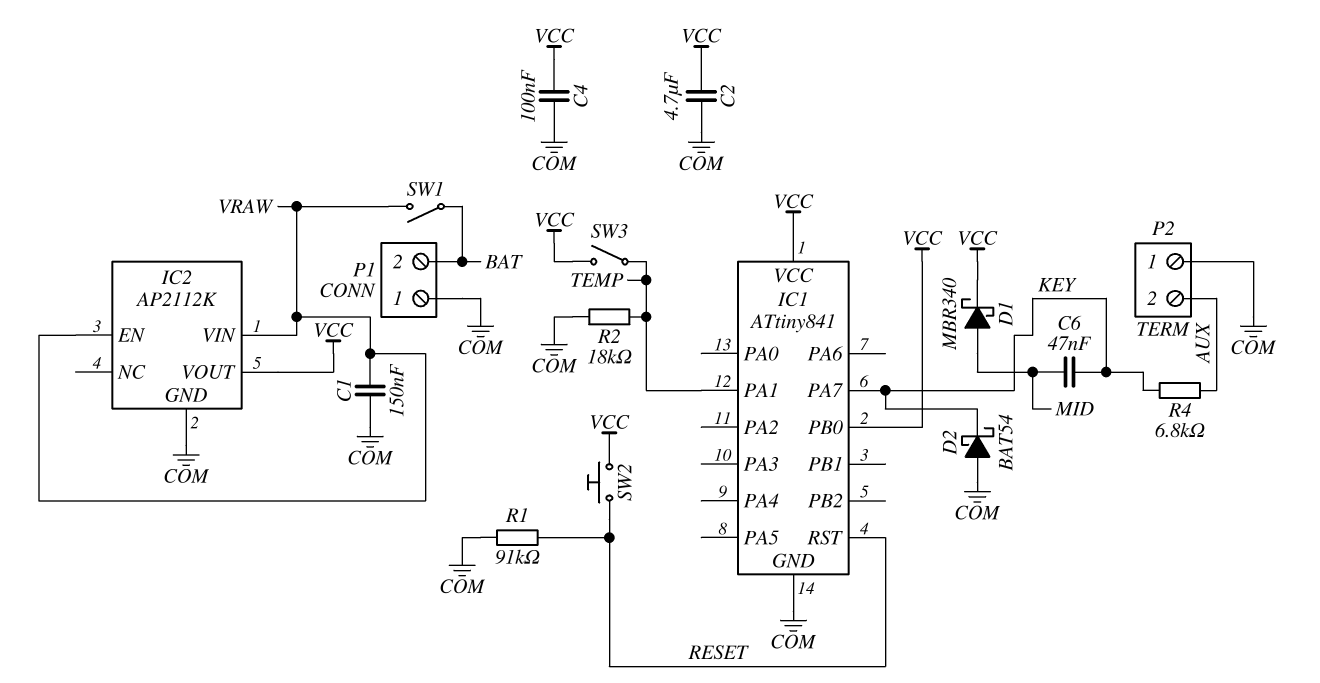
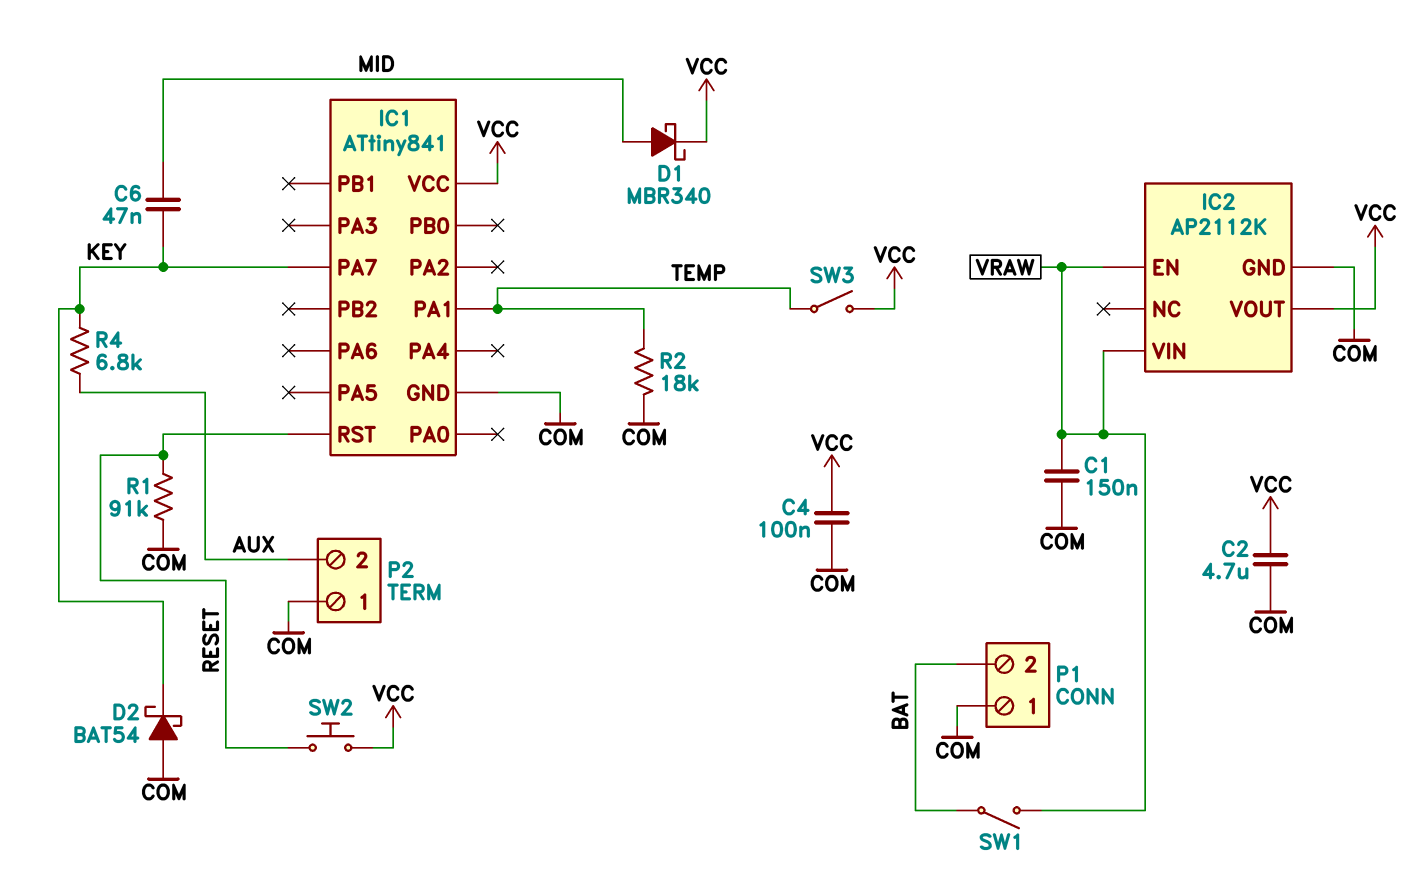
IC1 pin PB0: VCC -> none

